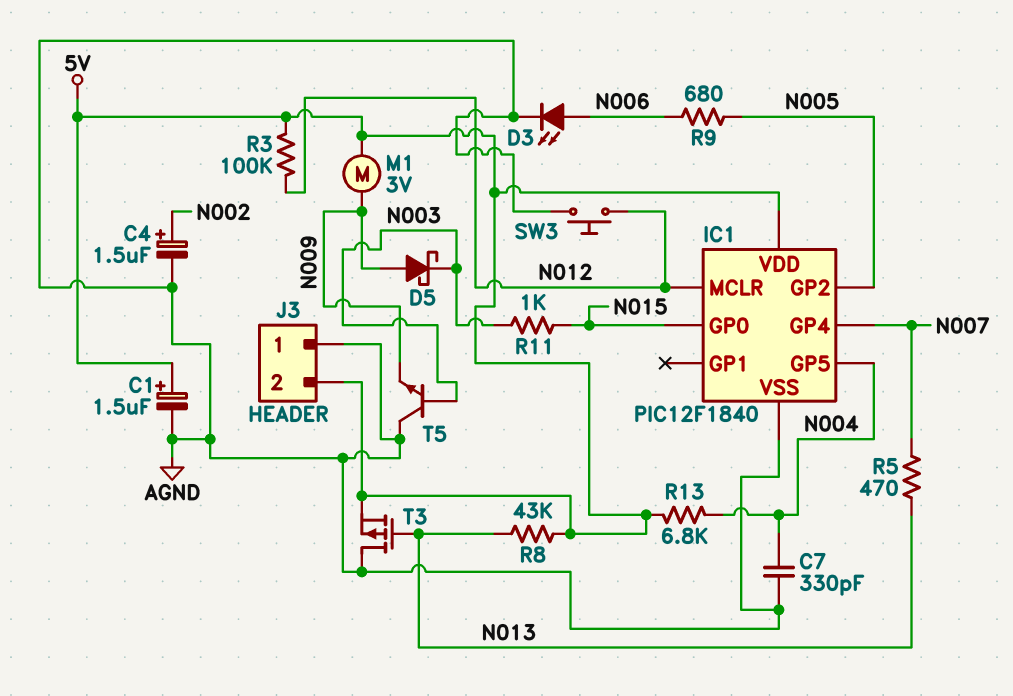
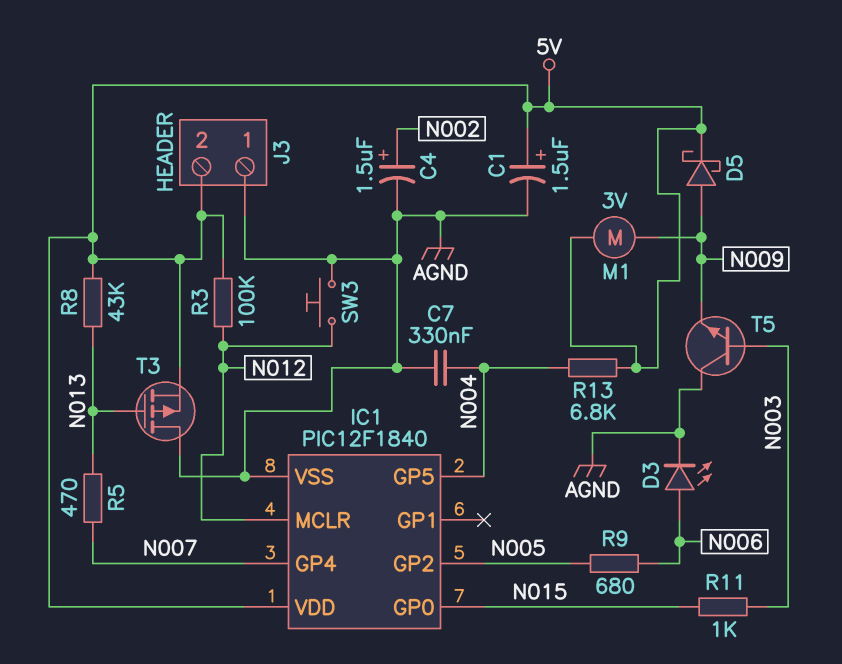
C7: 330pF (AGND, N004) -> 330nF (AGND, N004)
D5: schottky (A N009, K N003) -> schottky (A N009, K 5V)

